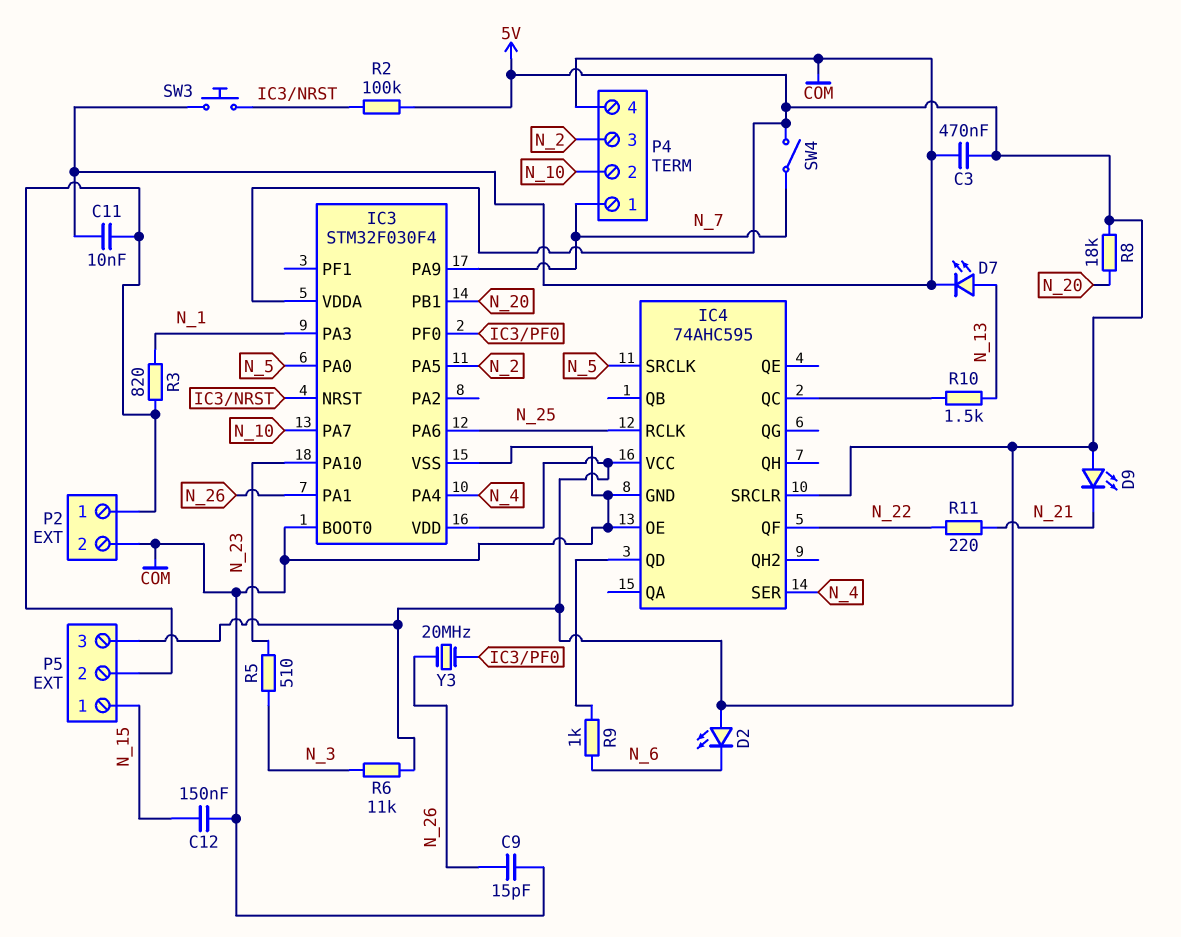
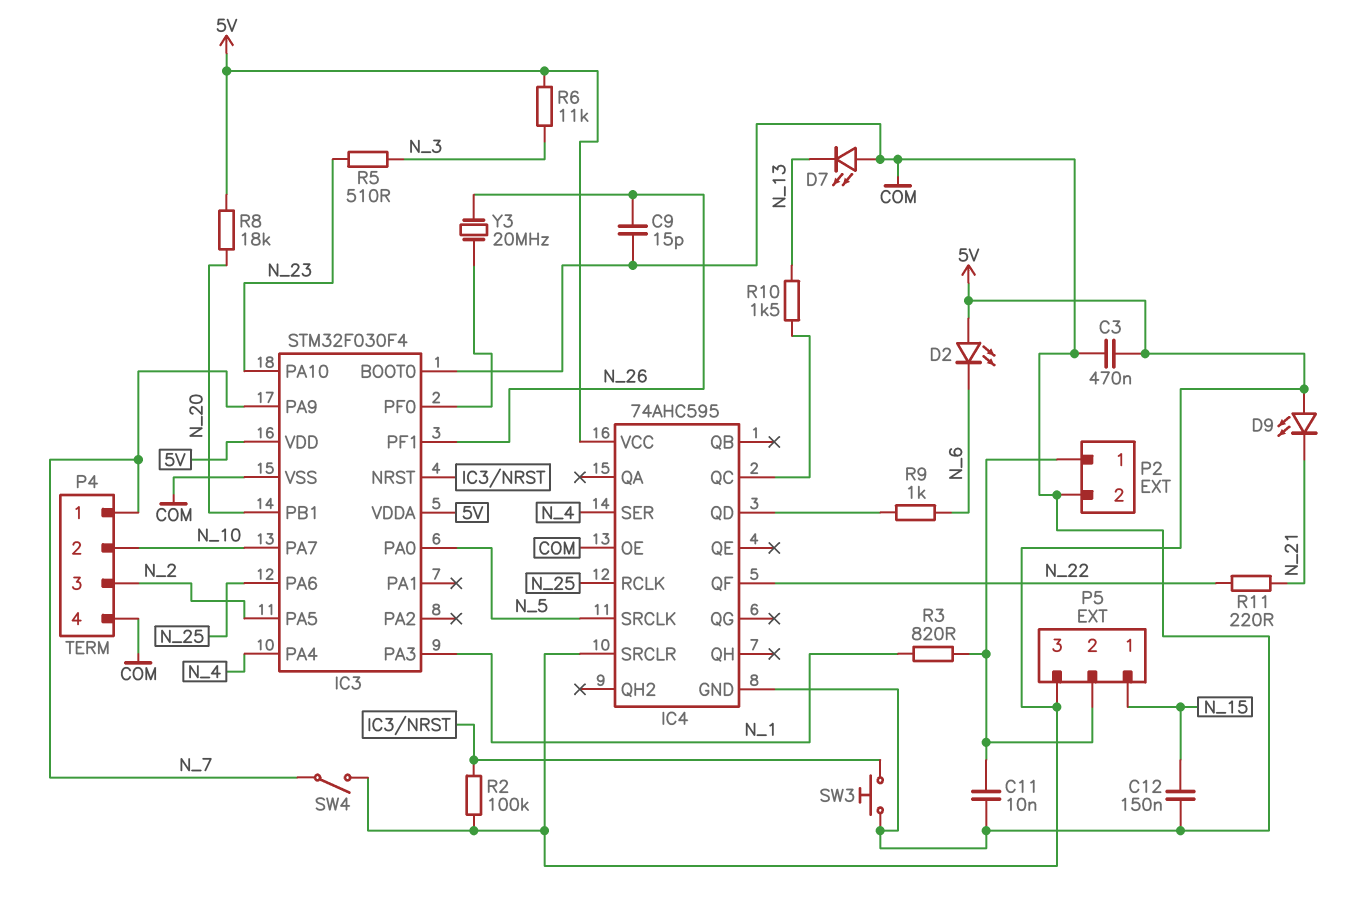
D7: LED (A N_13, K COM) -> LED (A COM, K N_13)
IC3 pin PA1: N_26 -> none
IC3 pin PF1: none -> N_26

